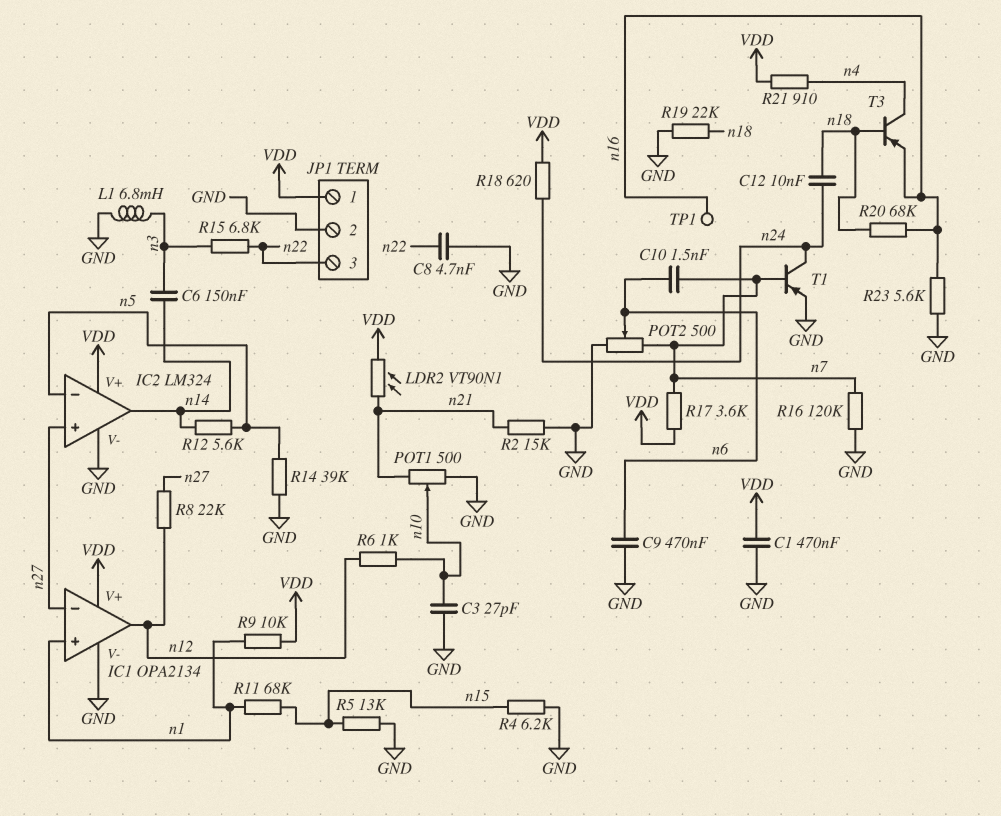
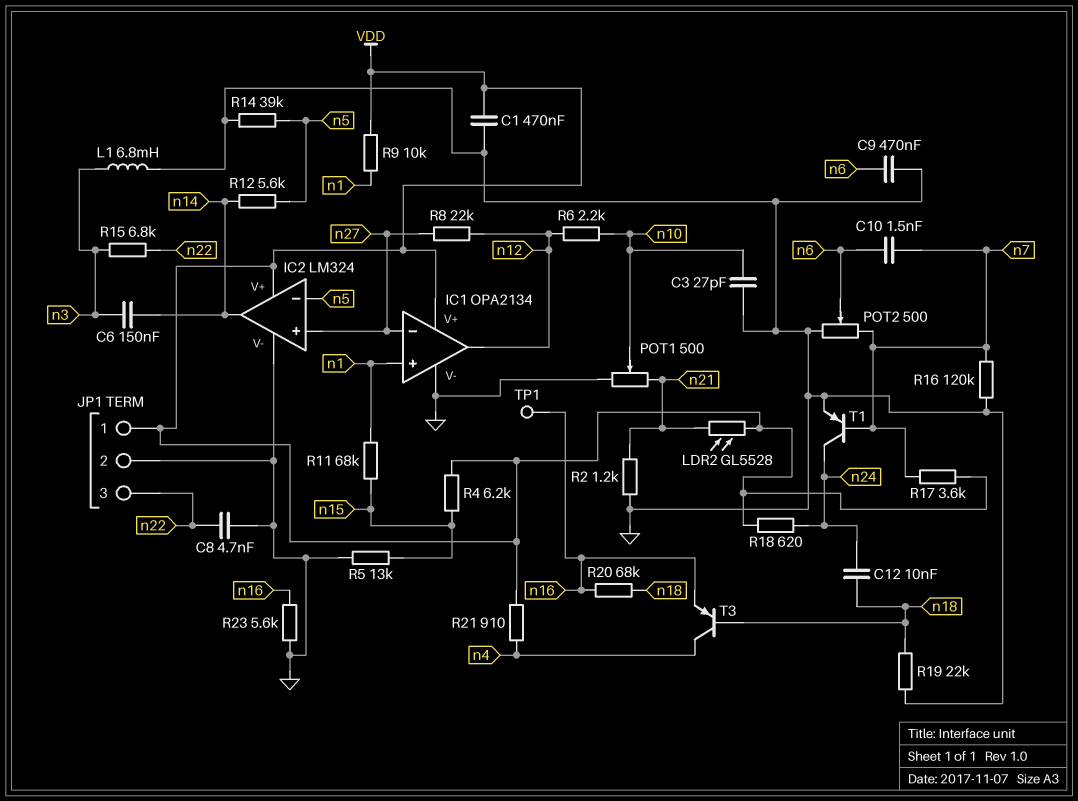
LDR2: VT90N1 (VDD, n21) -> GL5528 (VDD, n21)
R2: 15k (GND, n21) -> 1.2k (GND, n21)
R4: 6.2k (GND, n15) -> 6.2k (VDD, n15)
R6: 1k (n10, n12) -> 2.2k (n10, n12)

